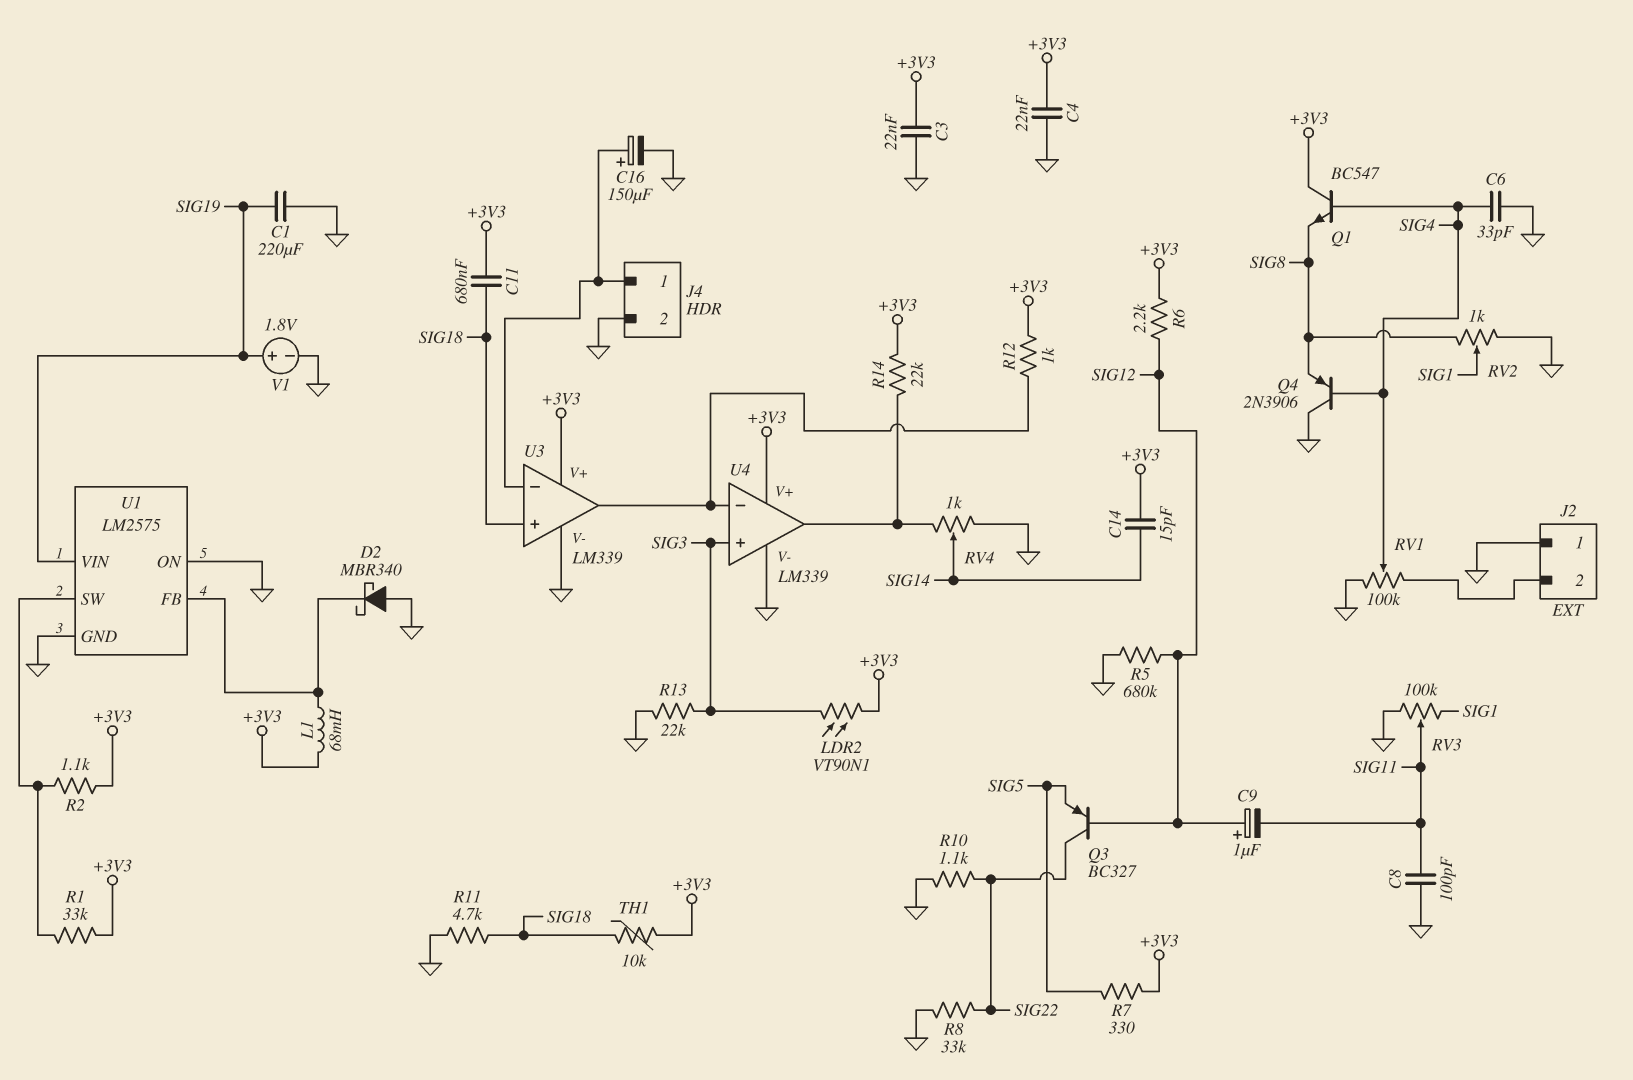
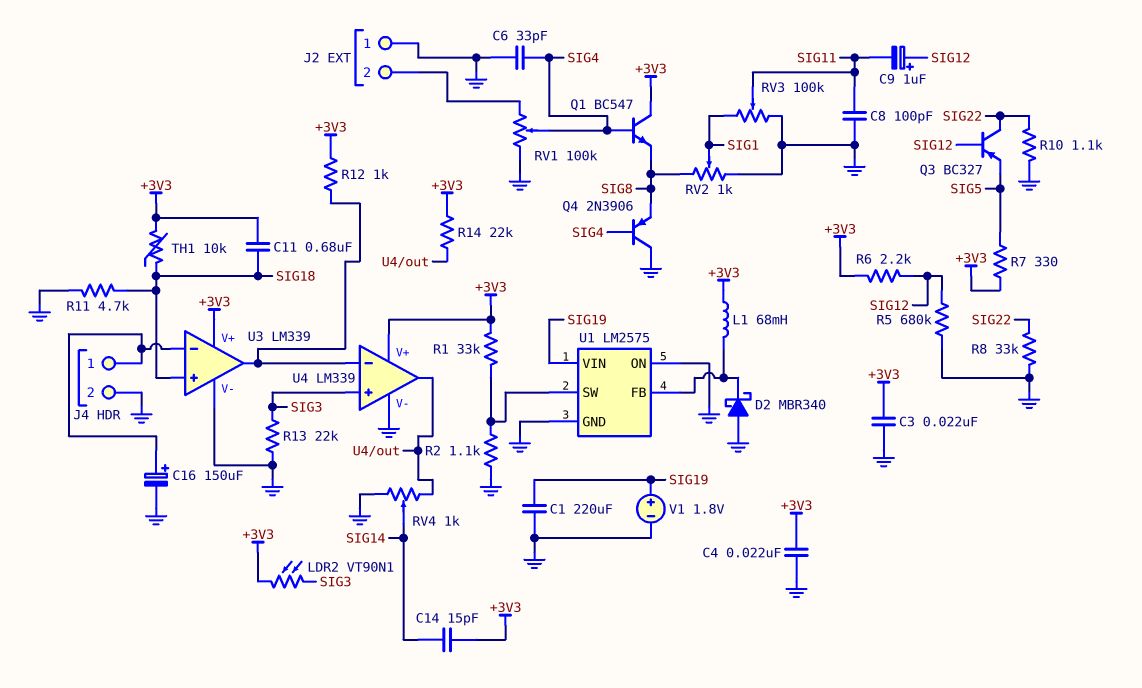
R2: 1.1k (+3V3, U1/SW) -> 1.1k (GND, U1/SW)

